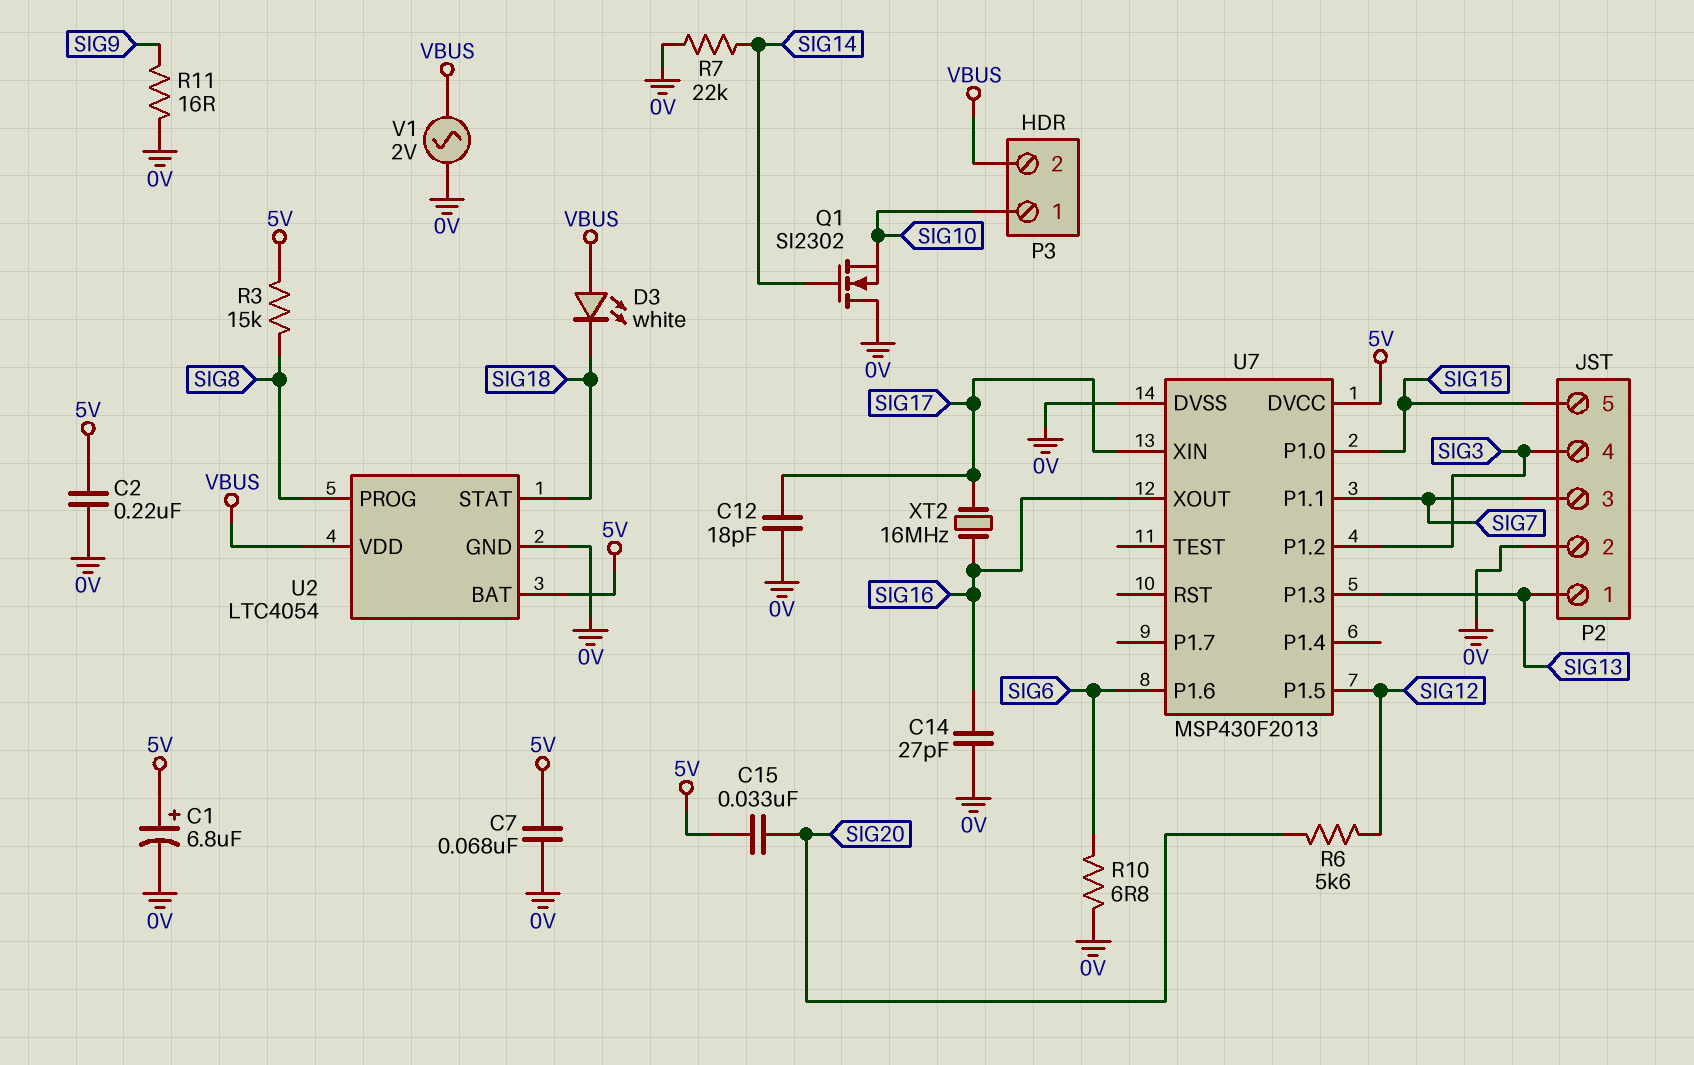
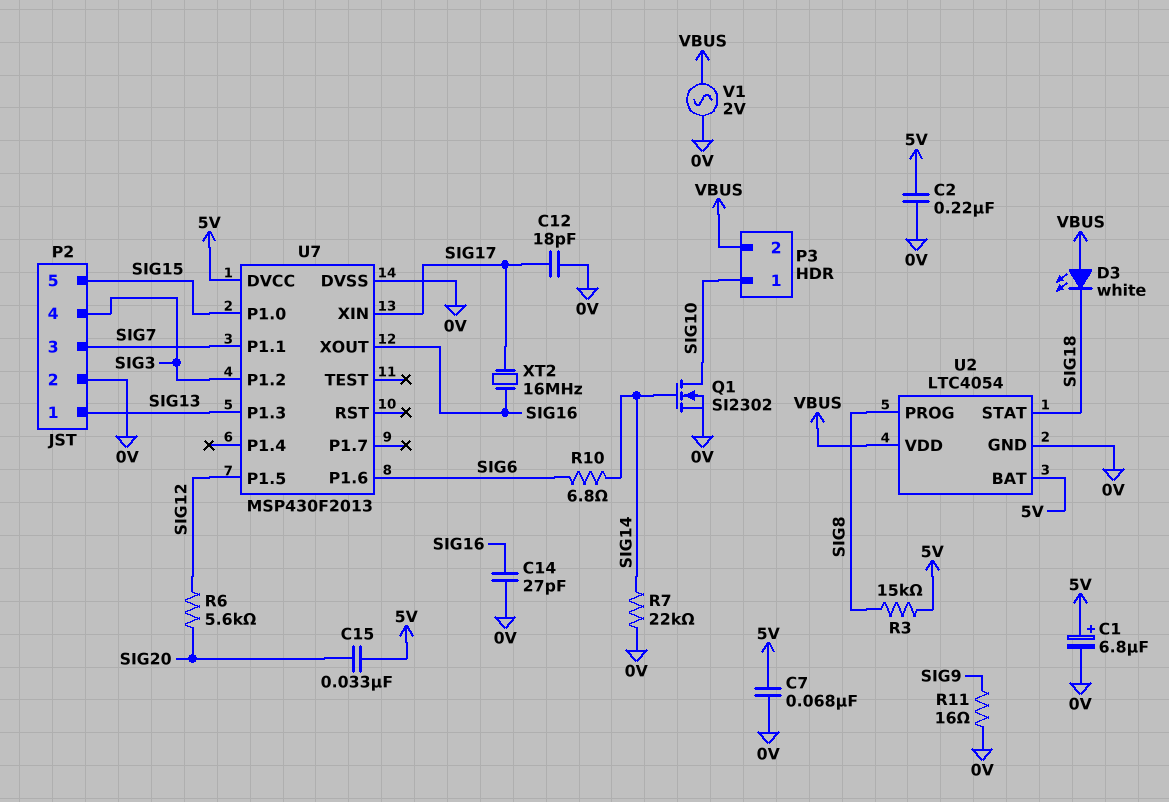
Q1: NMOS SI2302 (G SIG14, D 0V, S SIG10) -> NMOS SI2302 (G SIG14, D SIG10, S 0V)
R10: 6.8 (0V, SIG6) -> 6.8 (SIG6, SIG14)

